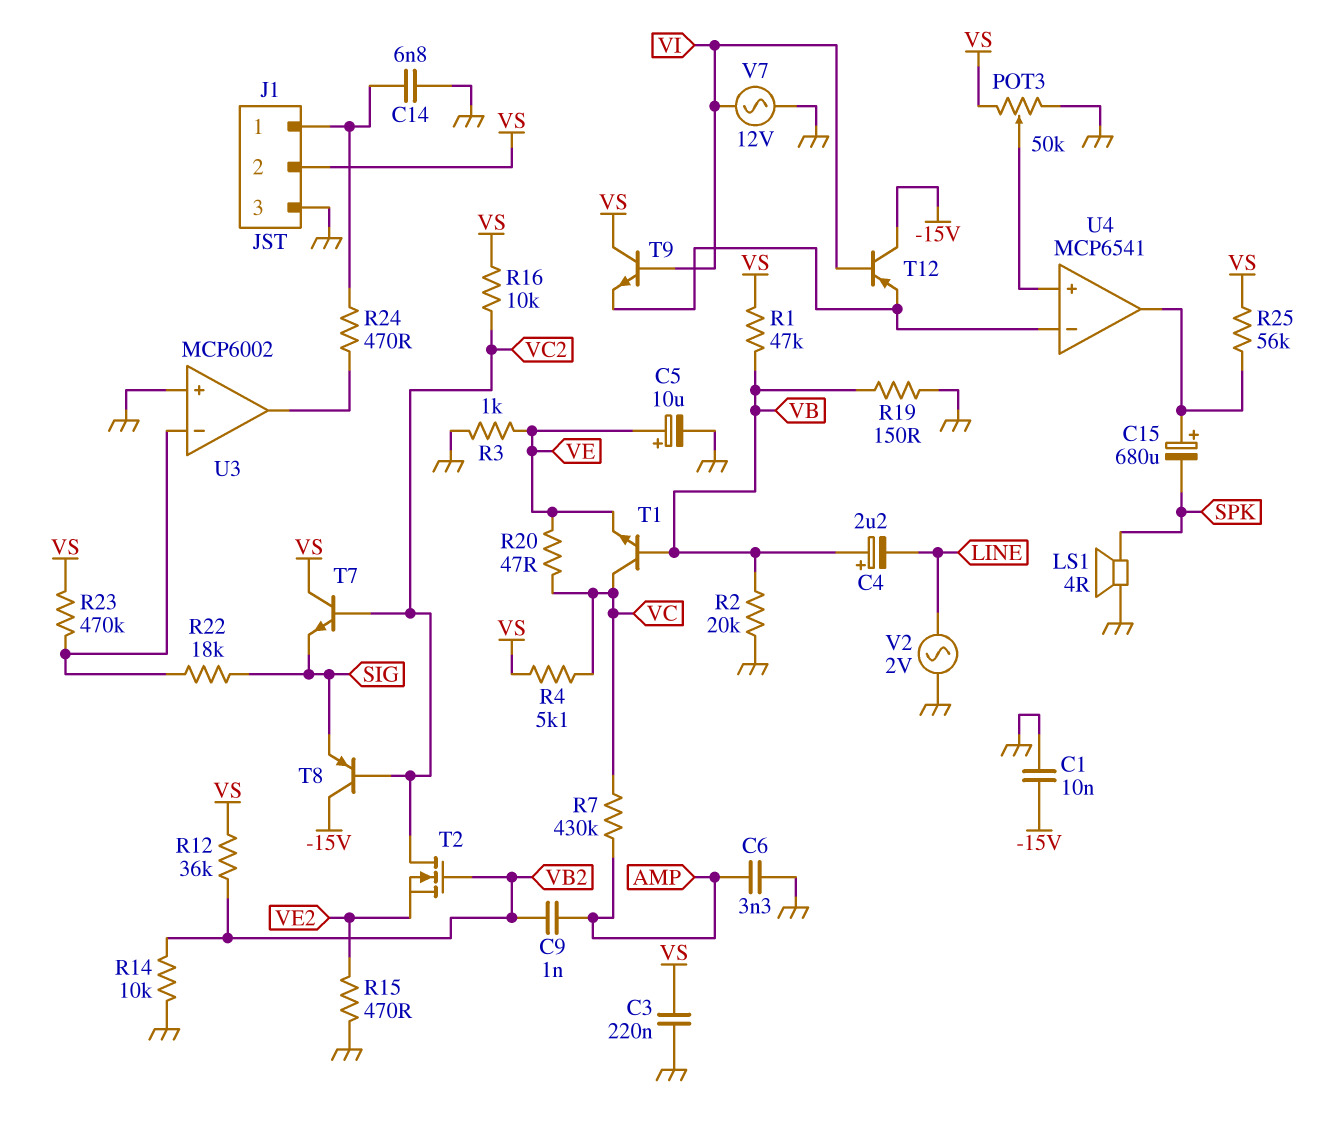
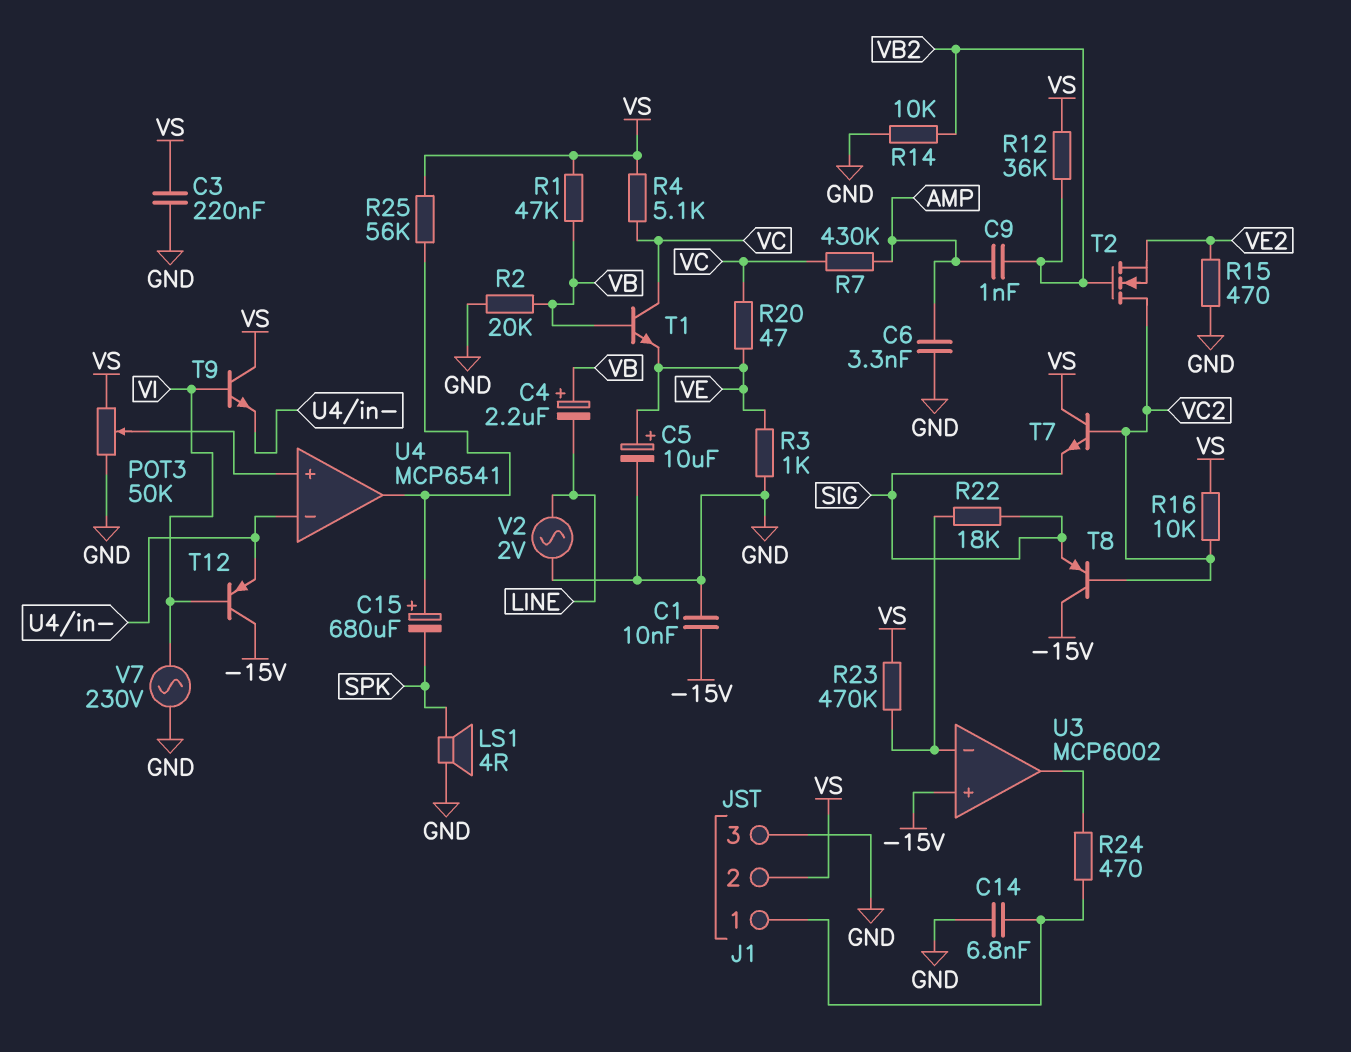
R19: 150 (GND, VB) -> none
U3 pin in+: GND -> -15V
V7: AC 12V (GND, VI) -> AC 230V (GND, VI)

